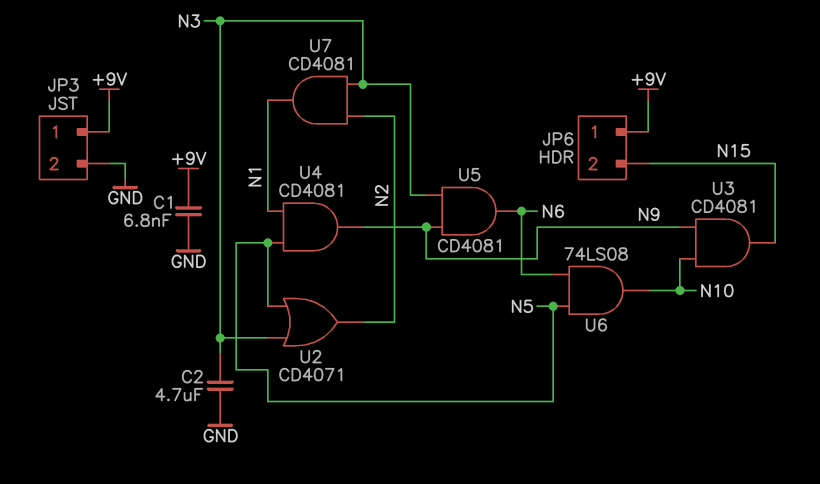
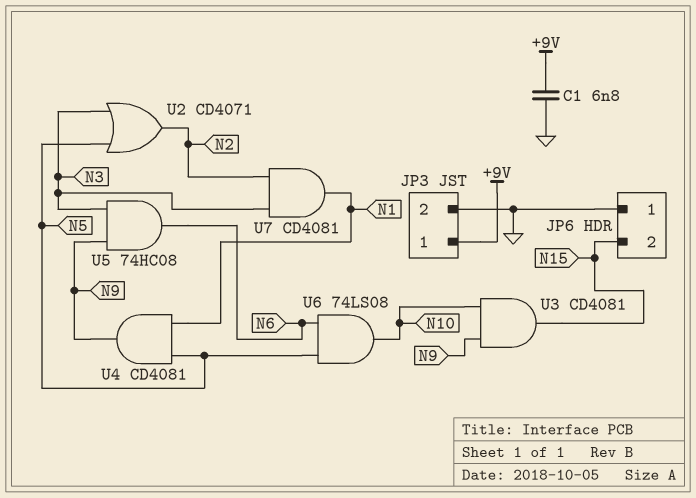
C2: 4.7uF (GND, N3) -> none
JP6 pin 1: +9V -> GND
U5: AND CD4081 (in N3, in N9, out N6) -> AND 74HC08 (in N3, in N9, out N6)

